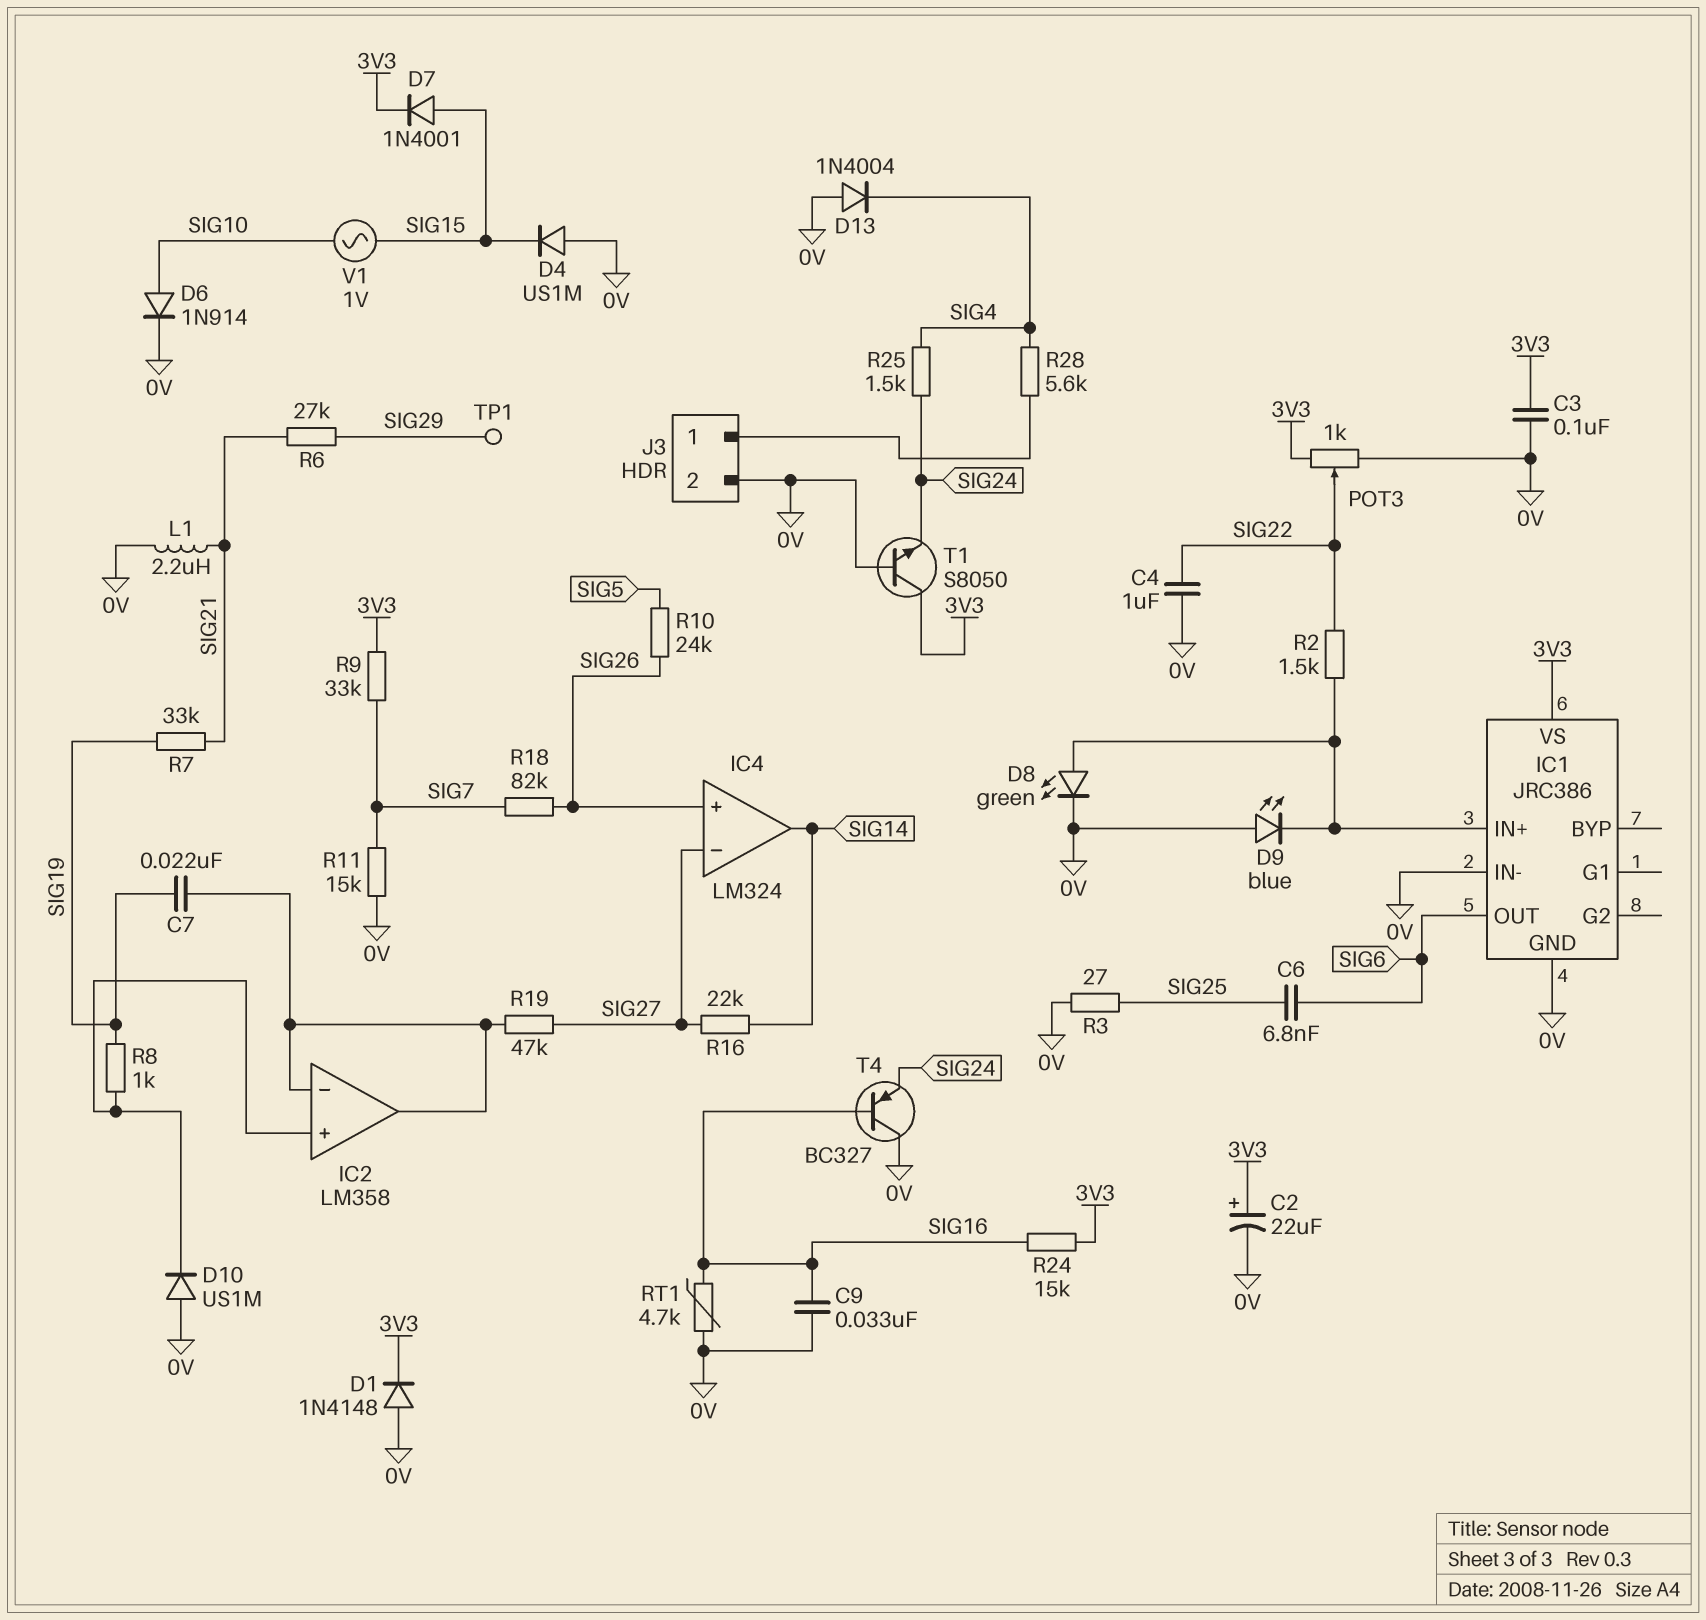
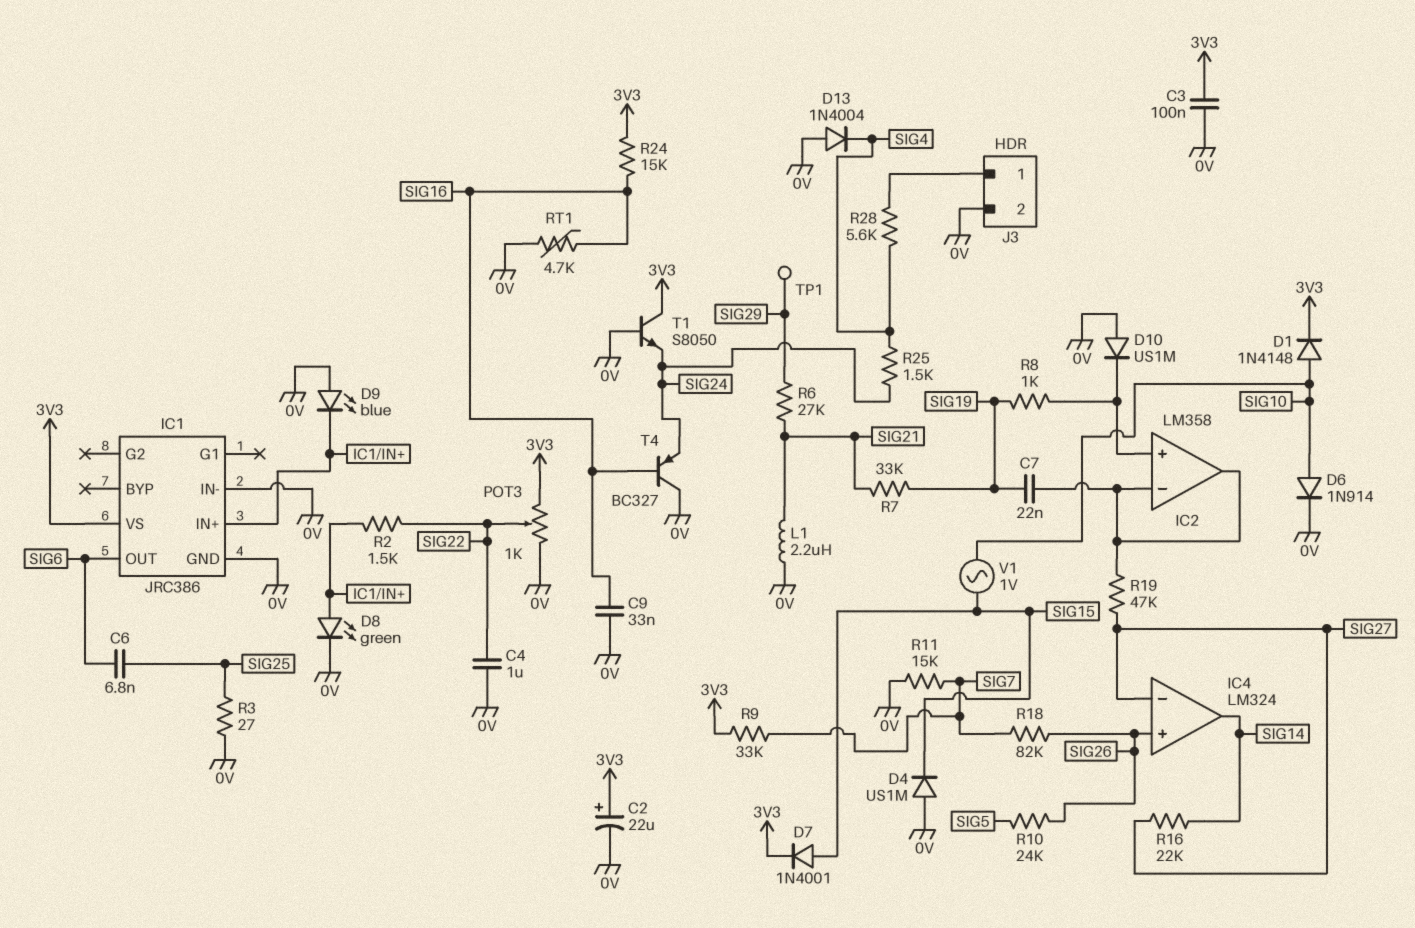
D1: diode 1N4148 (A 0V, K 3V3) -> diode 1N4148 (A SIG10, K 3V3)

